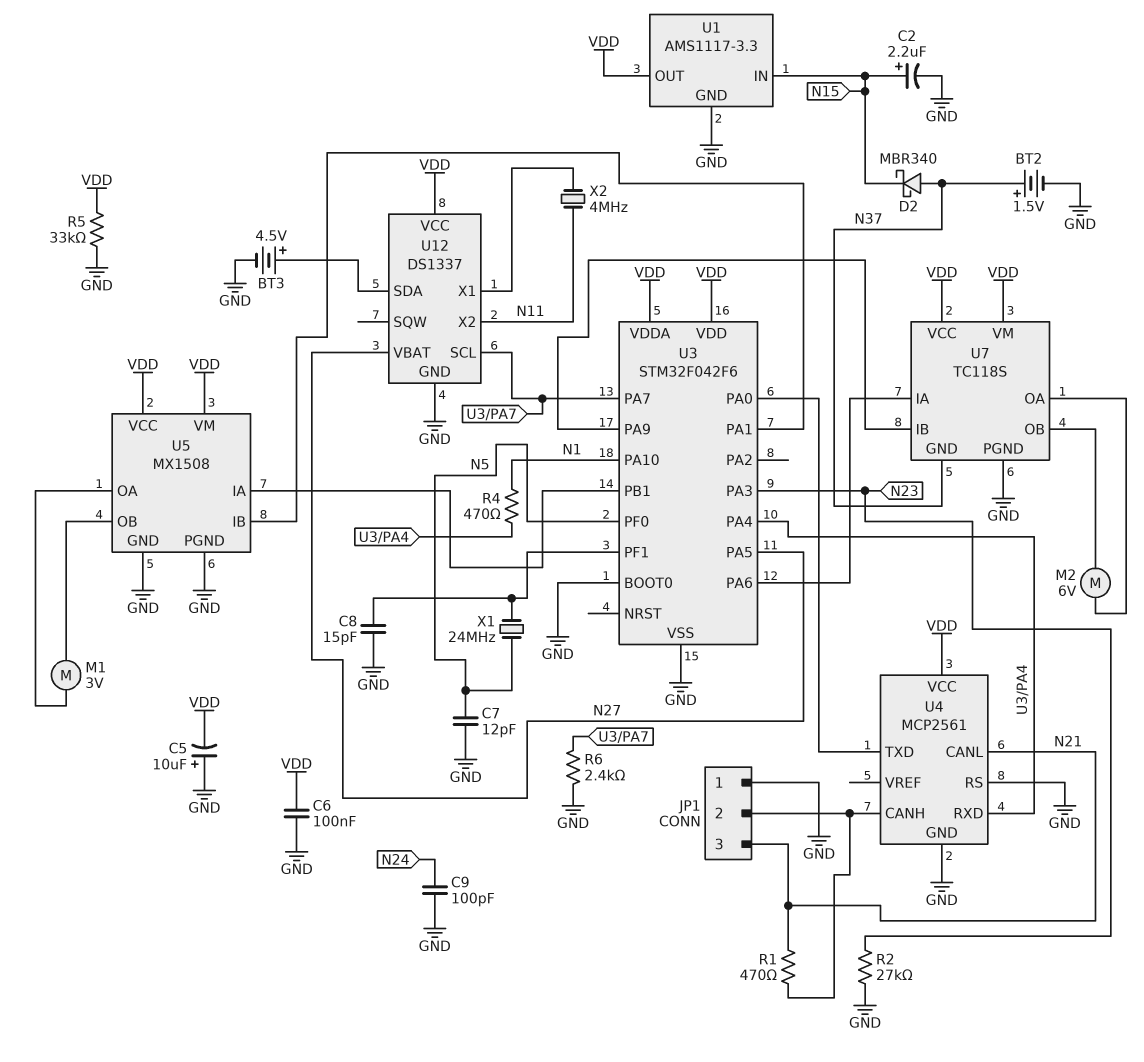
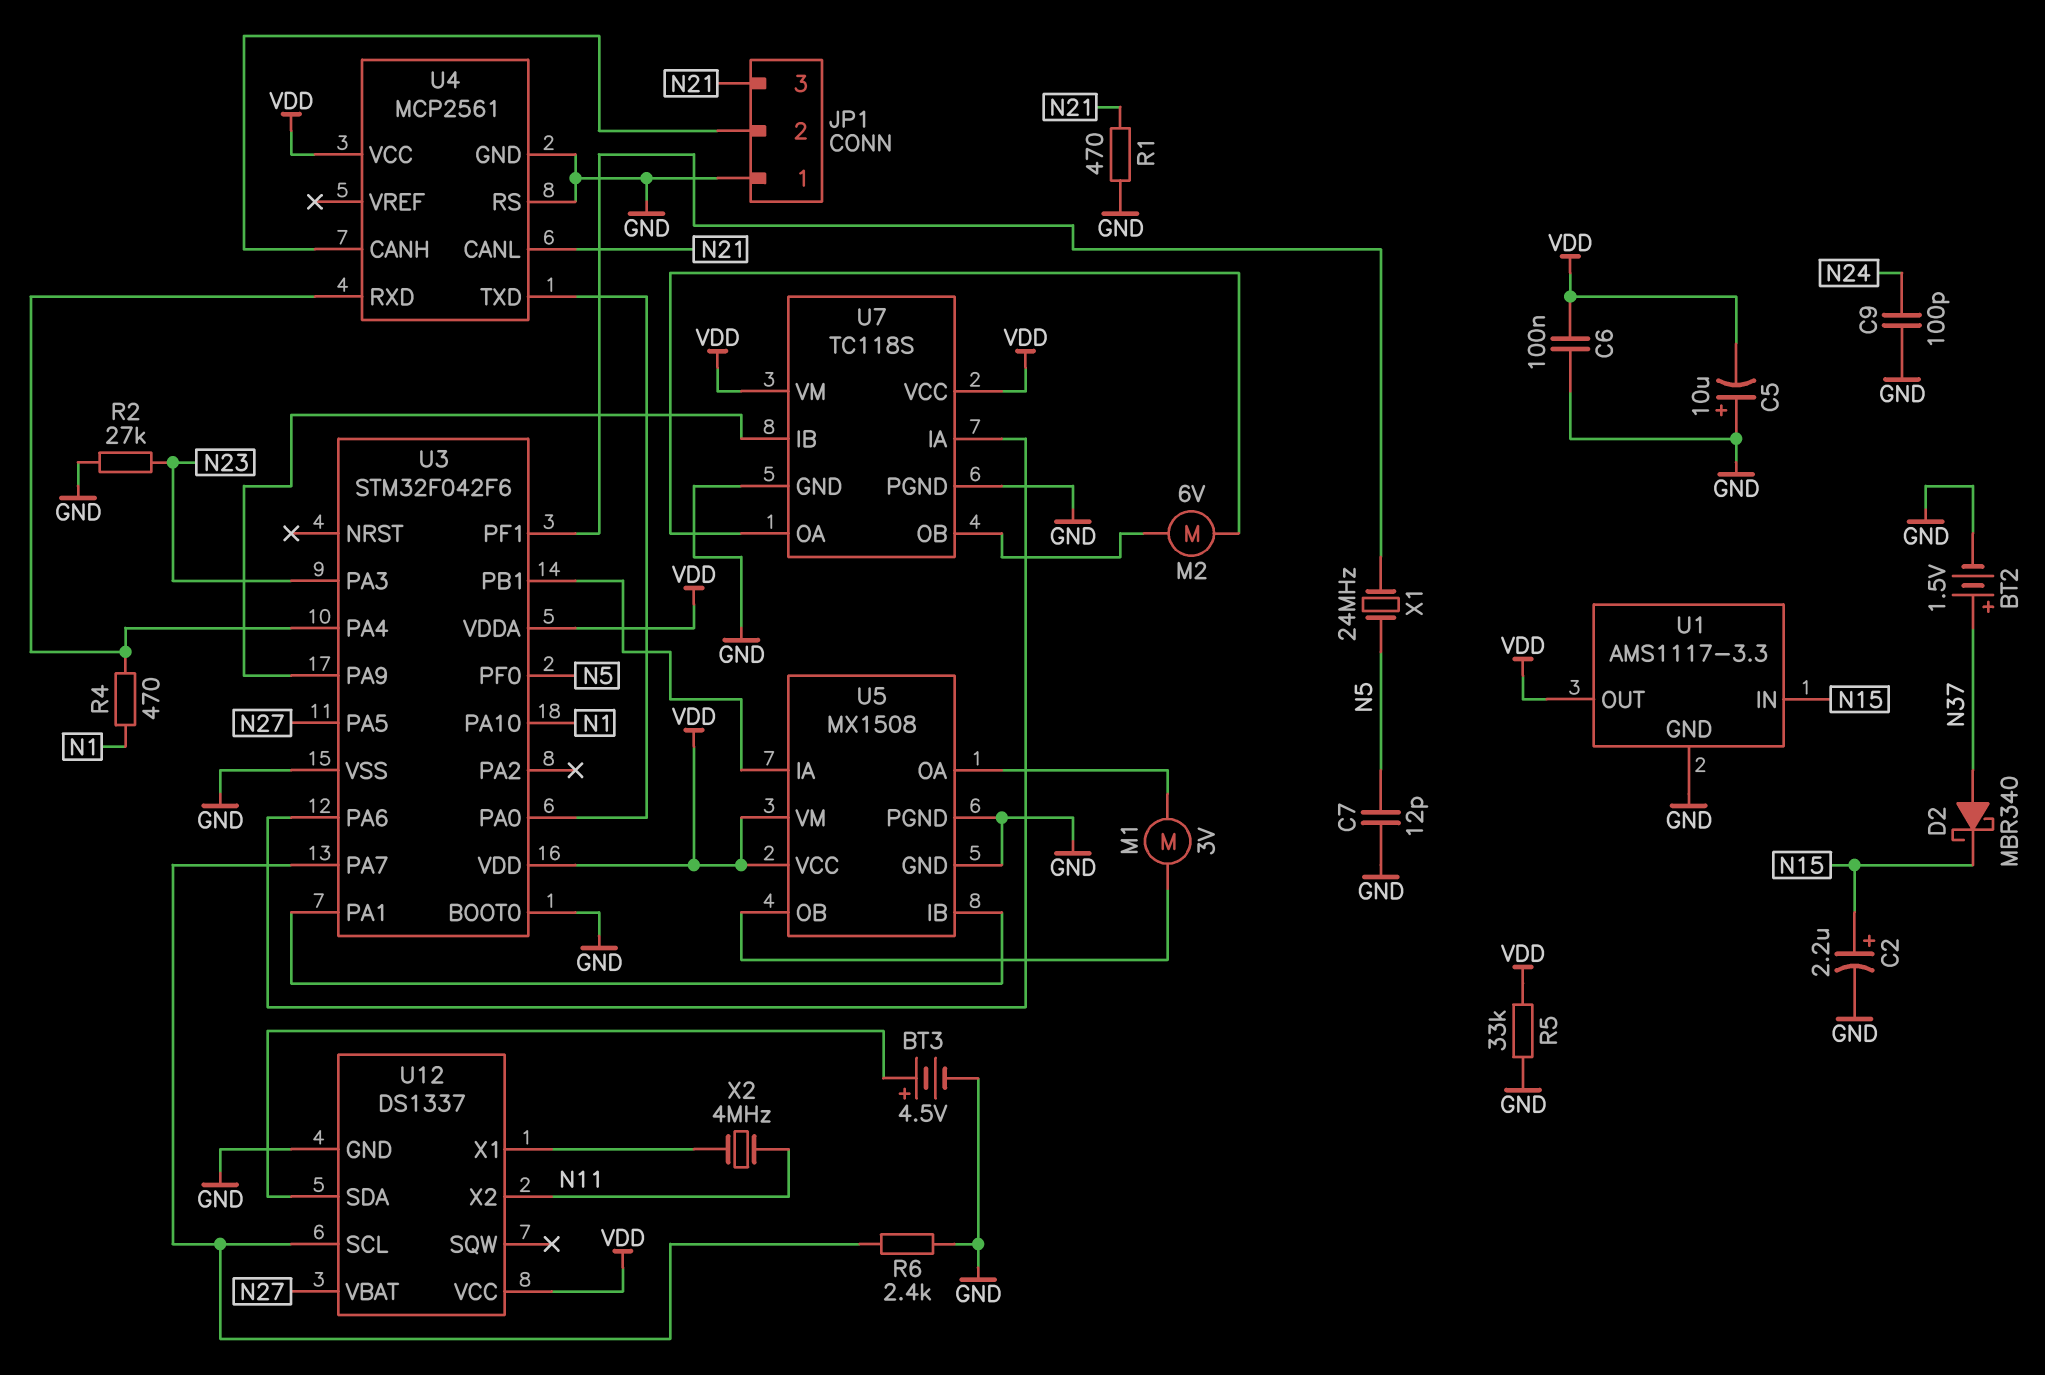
C8: 15pF (GND, U3/PF1) -> none
R1: 470 (JP1/2, N21) -> 470 (GND, N21)
U7 pin GND: N37 -> GND

